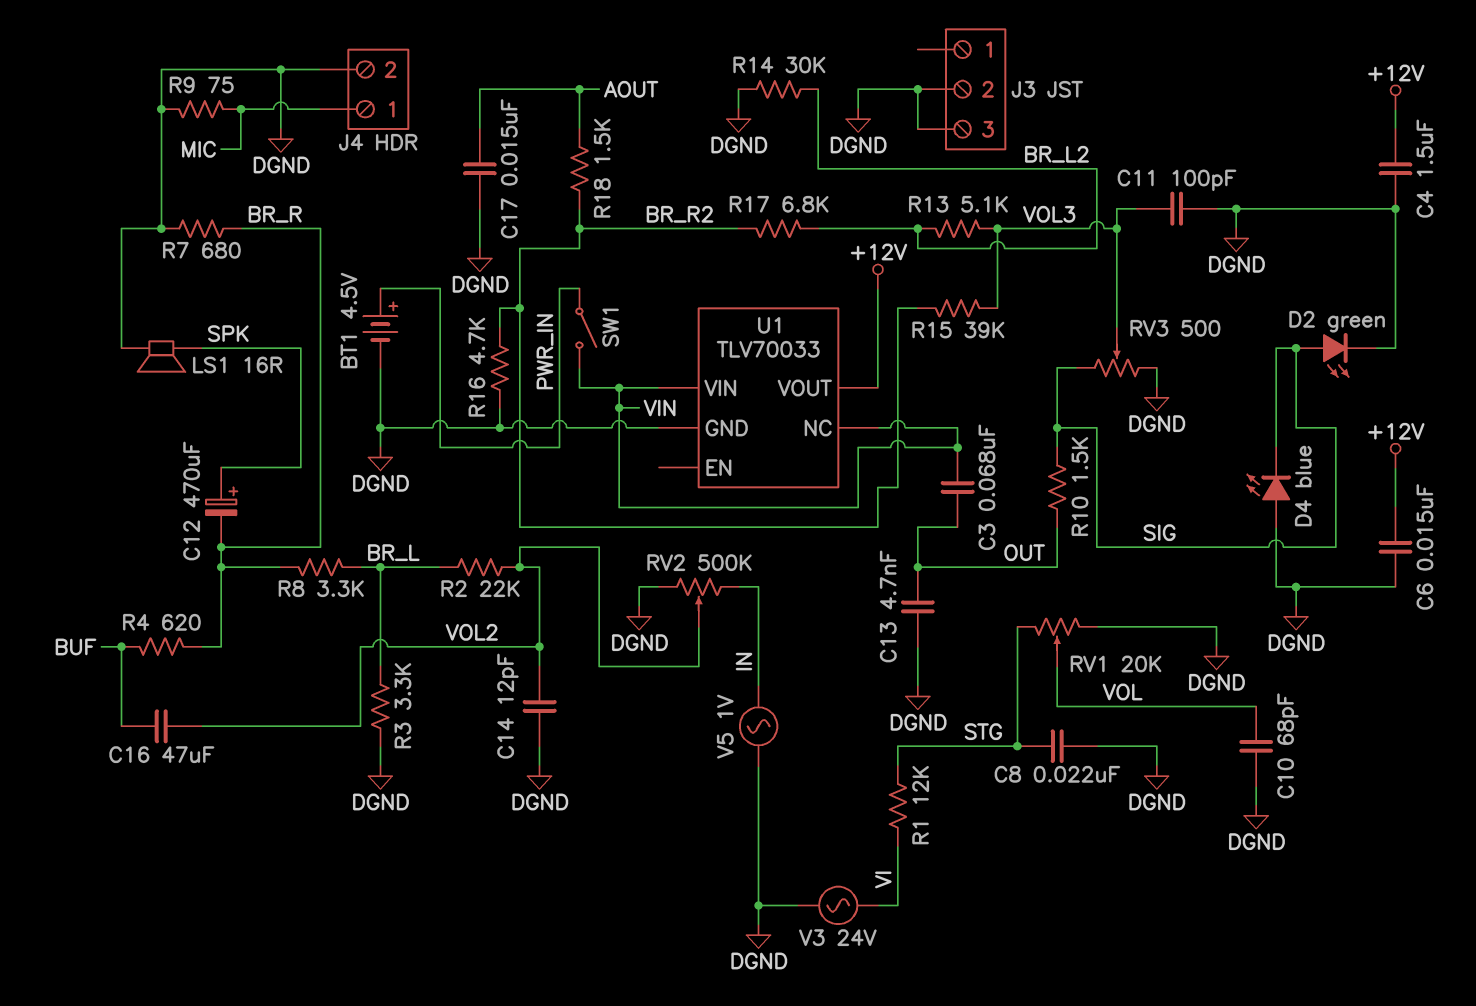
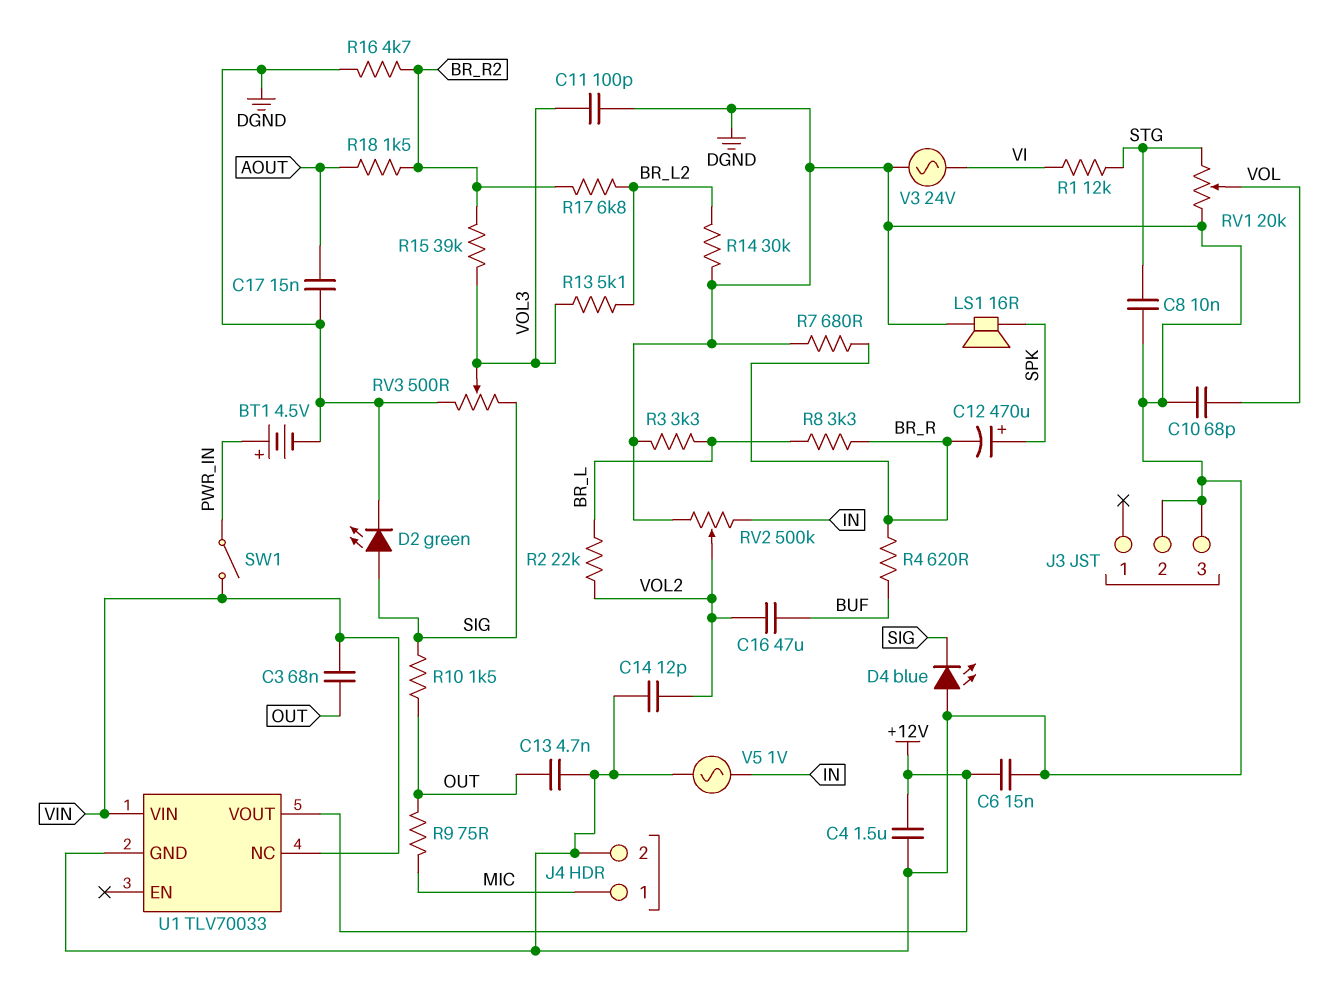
C8: 22nF (DGND, STG) -> 10nF (DGND, STG)
R9: 75 (DGND, MIC) -> 75 (MIC, OUT)

